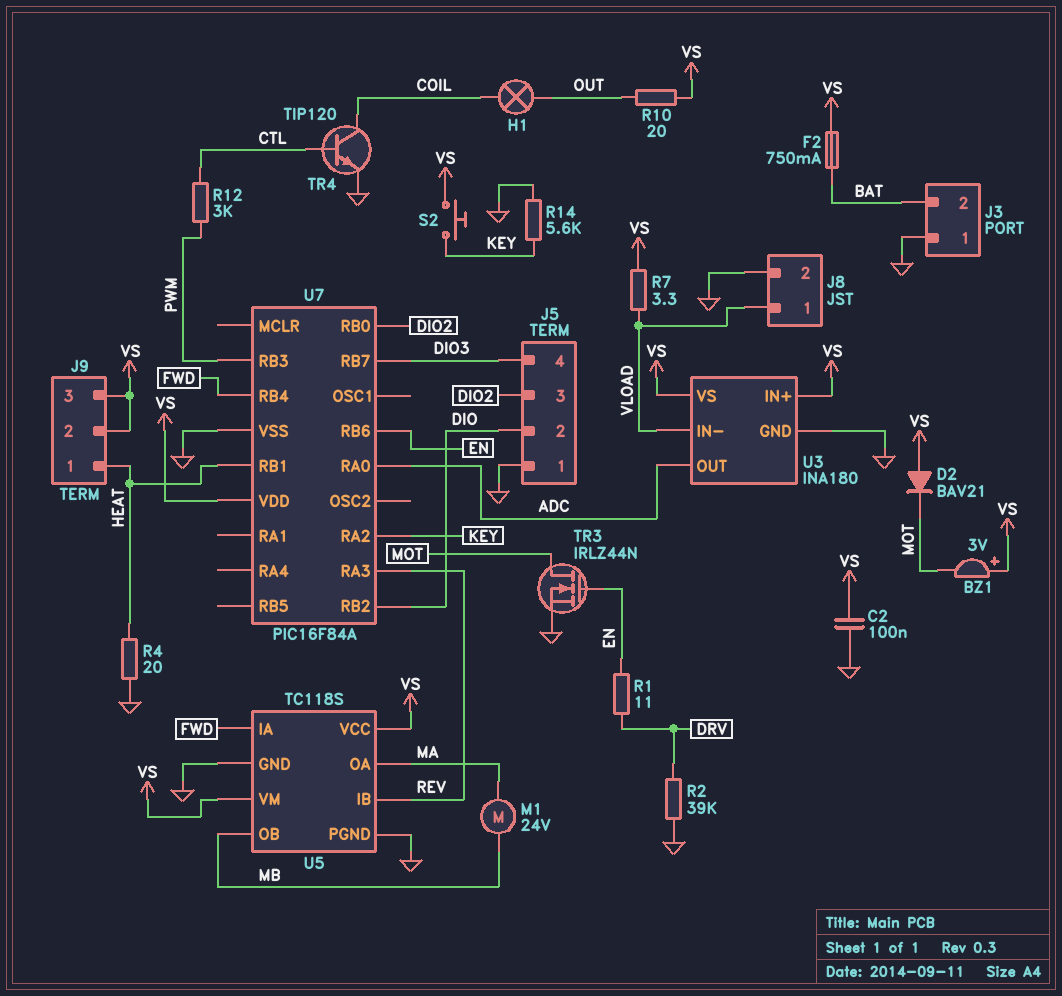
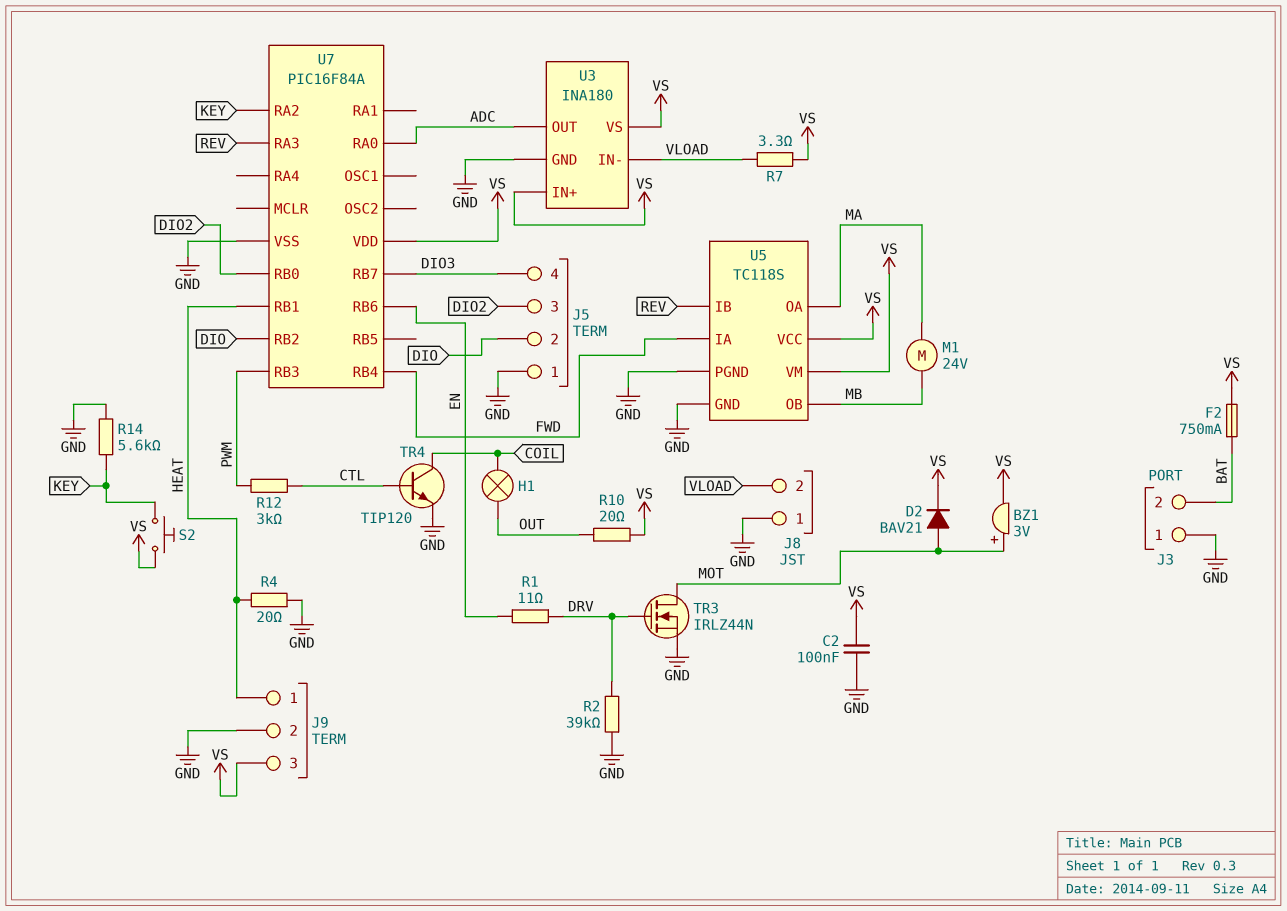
BZ1: buzzer 3V (plus VS, minus MOT) -> buzzer 3V (plus MOT, minus VS)
D2: diode BAV21 (A VS, K MOT) -> diode BAV21 (A MOT, K VS)
J8 pin 1: VLOAD -> GND
J8 pin 2: GND -> VLOAD
J9 pin 2: VS -> GND
TR3: NMOS IRLZ44N (G EN, D MOT, S GND) -> NMOS IRLZ44N (G DRV, D MOT, S GND)

